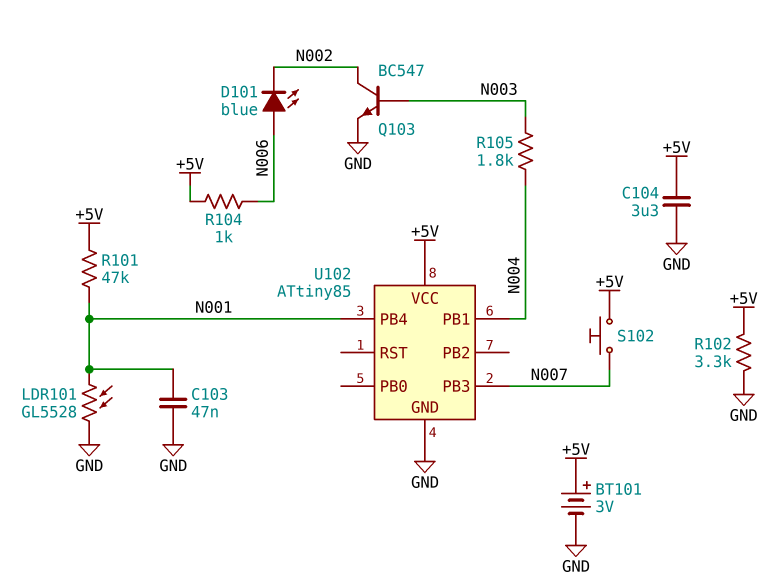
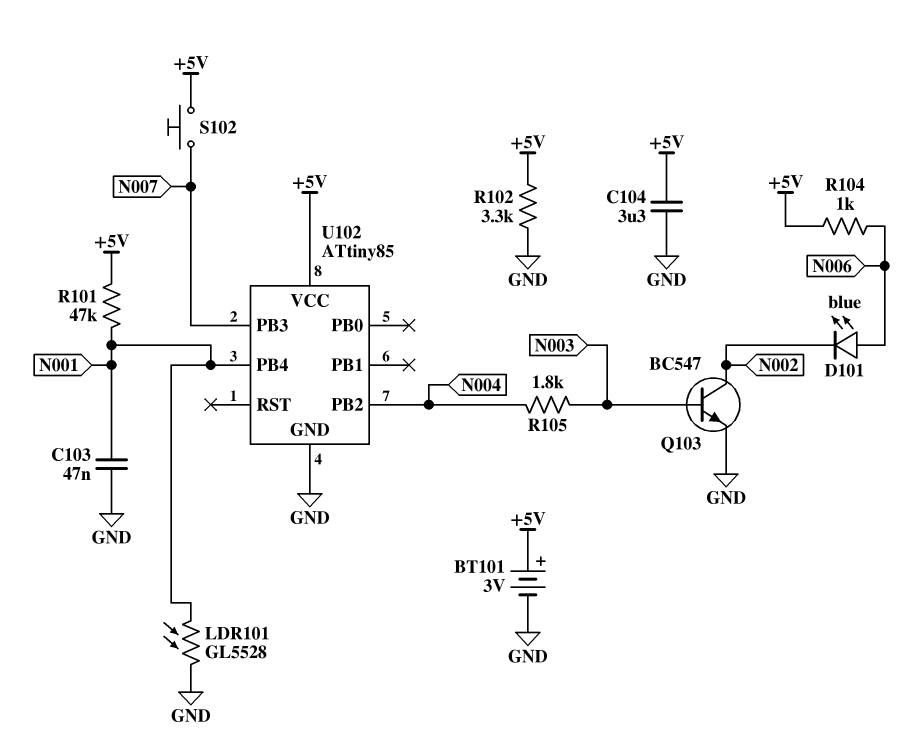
U102 pin PB1: N004 -> none
U102 pin PB2: none -> N004

